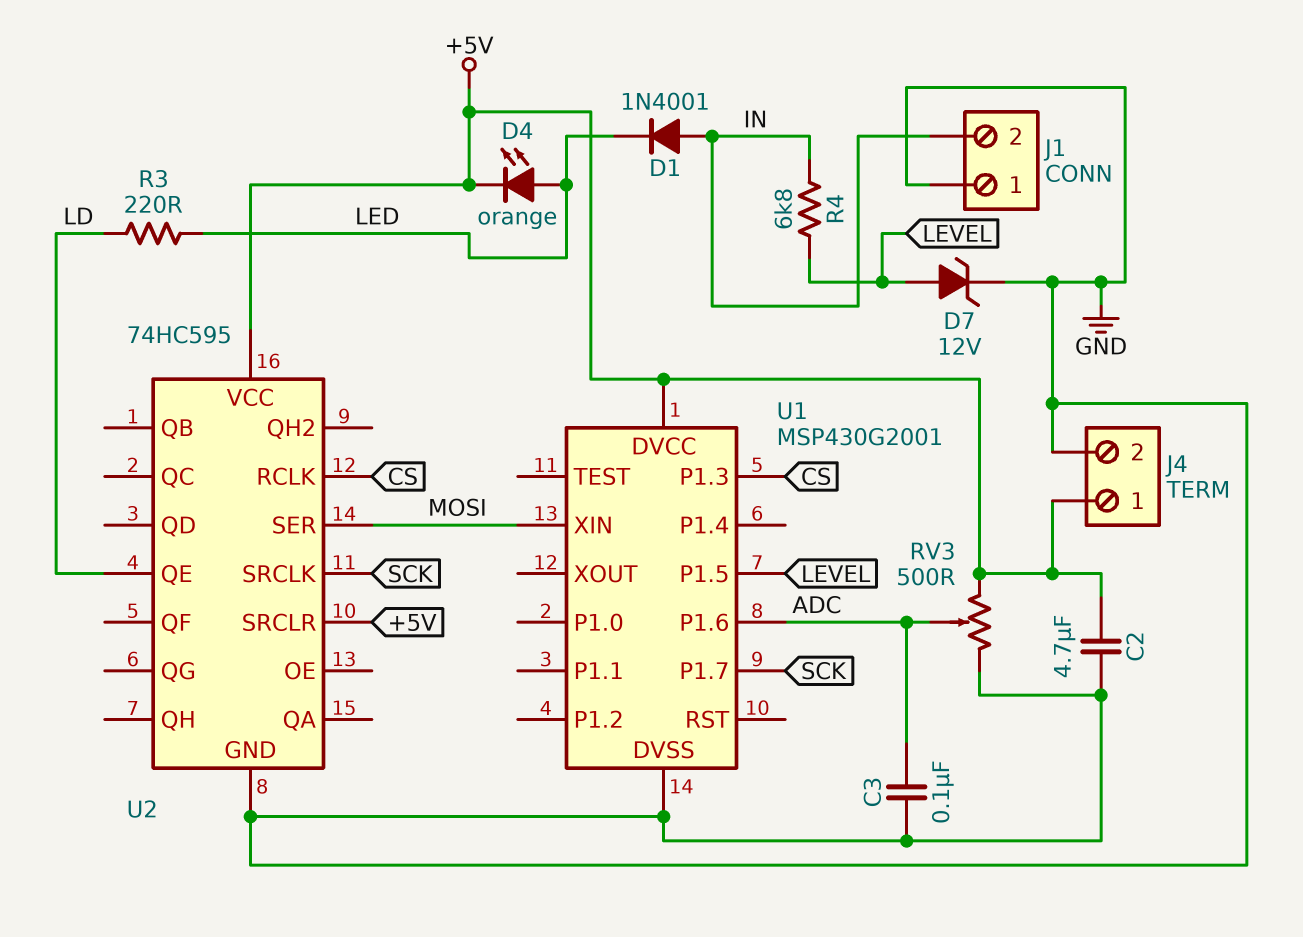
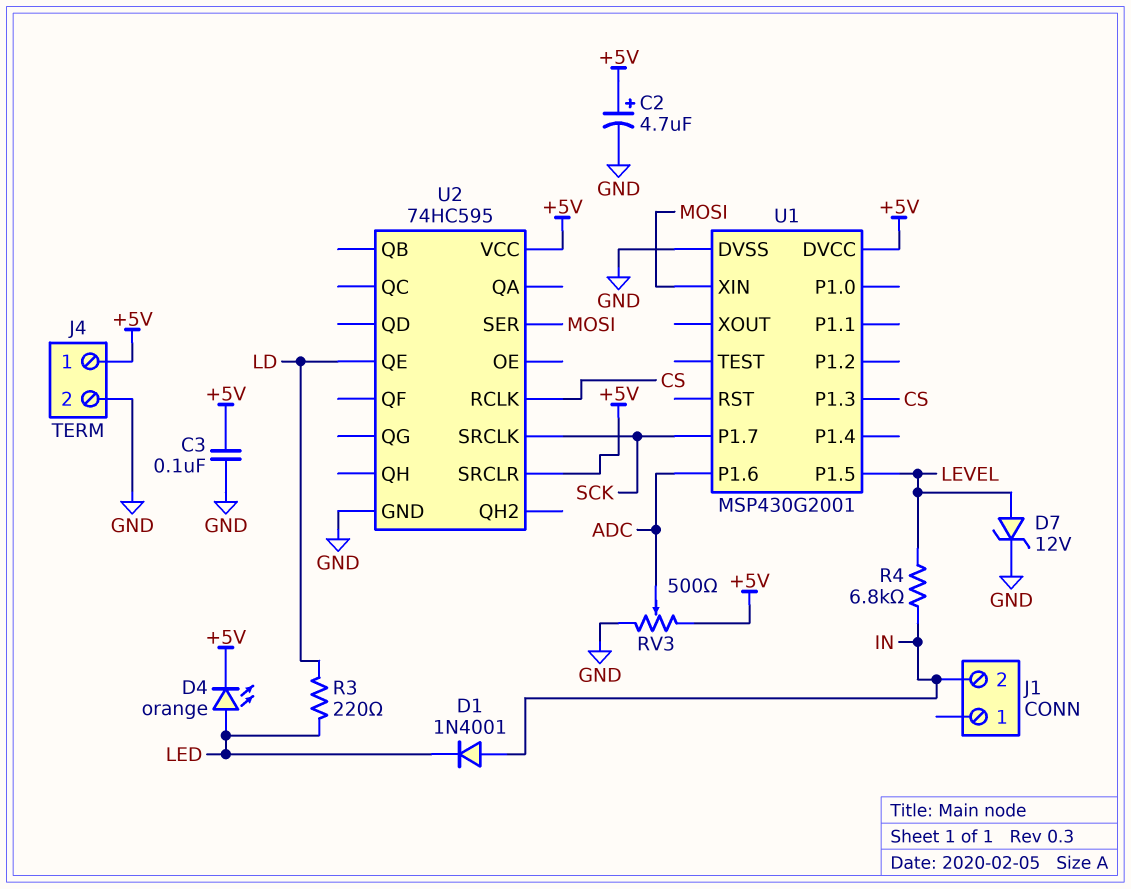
C2: 4.7uF (+5V, GND) -> 4.7uF (plus +5V, minus GND)
C3: 100nF (ADC, GND) -> 100nF (+5V, GND)
J1 pin 1: GND -> none

